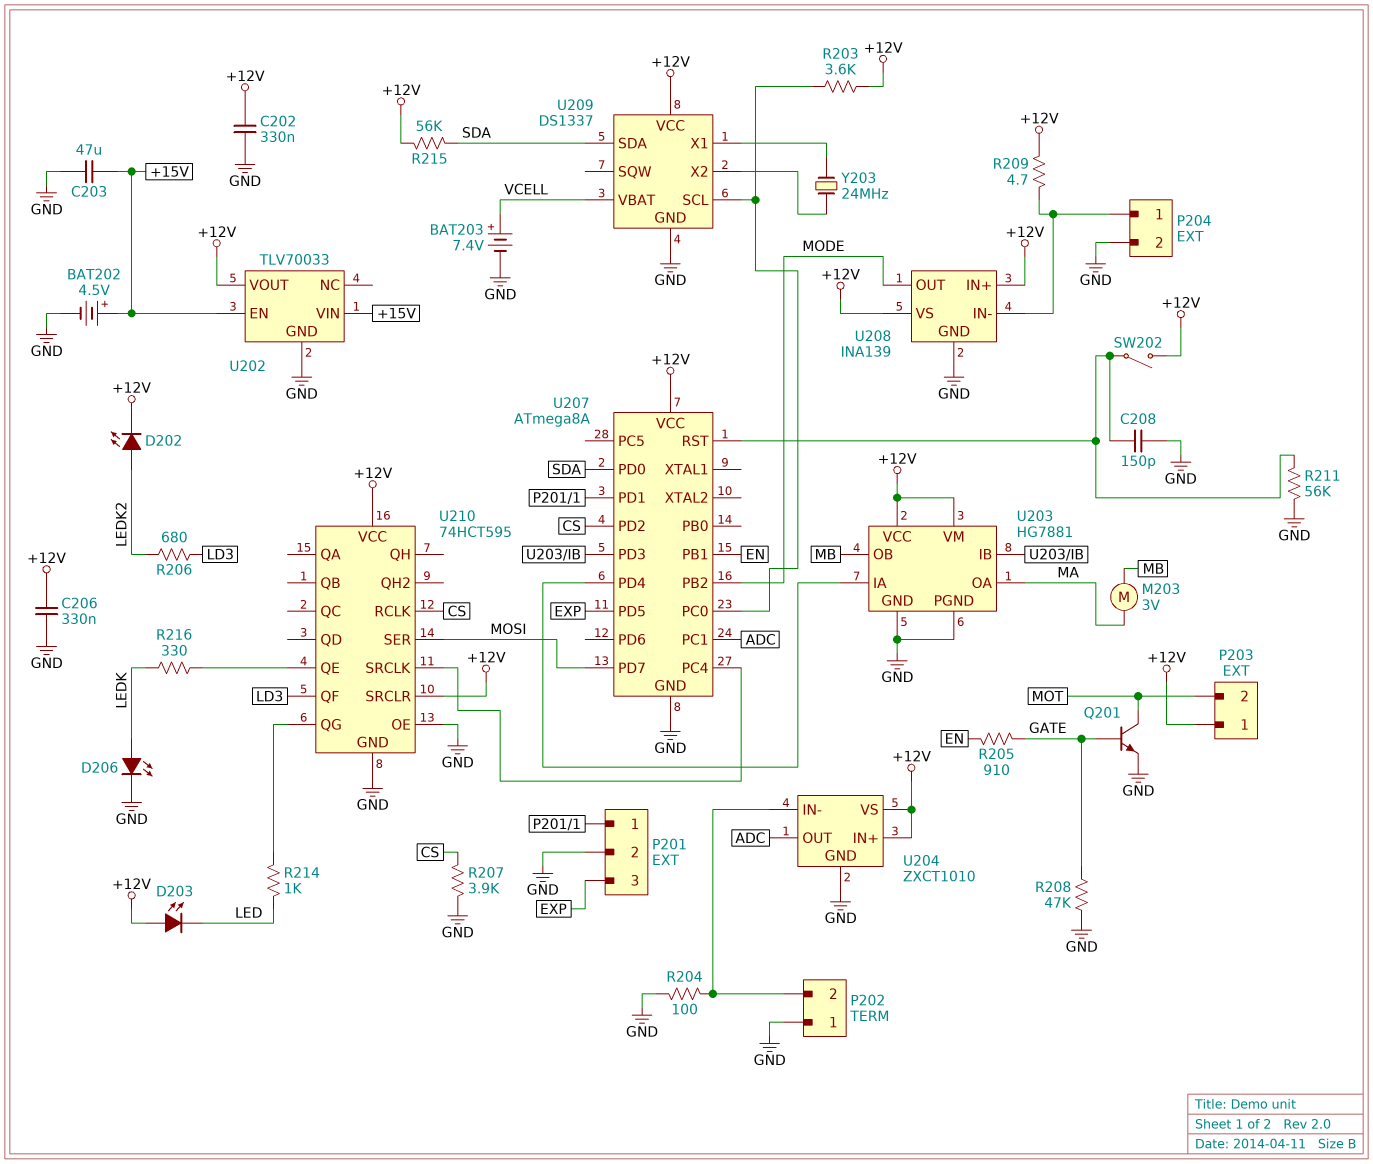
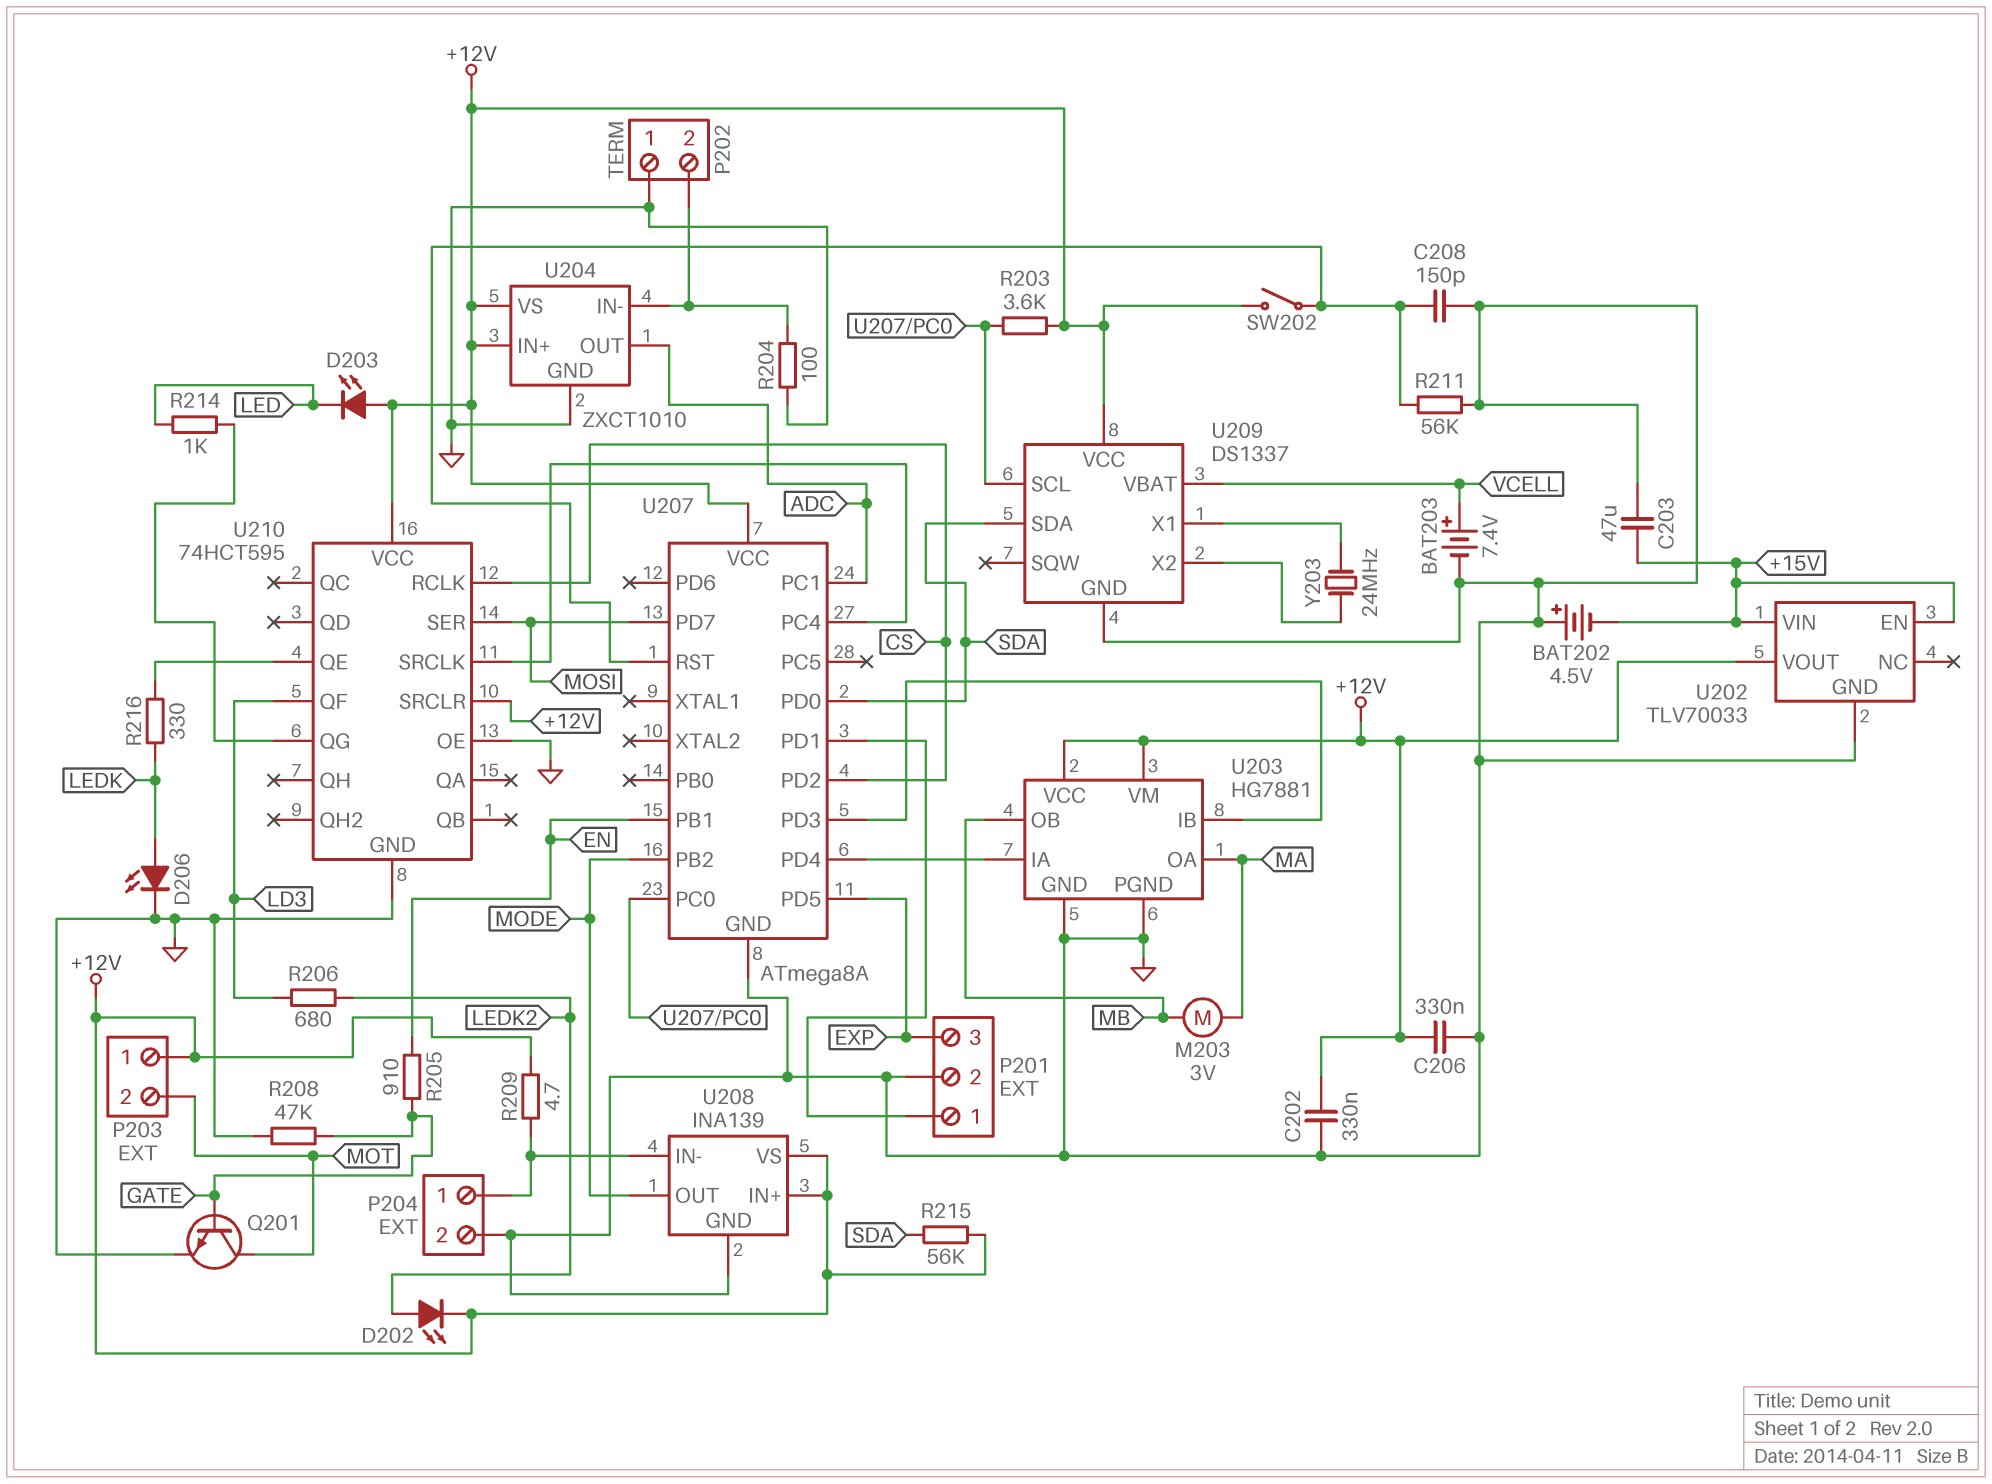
BAT202: 4.5V (plus +15V, minus GND) -> 4.5V (plus GND, minus +15V)
R207: 3.9k (CS, GND) -> none

